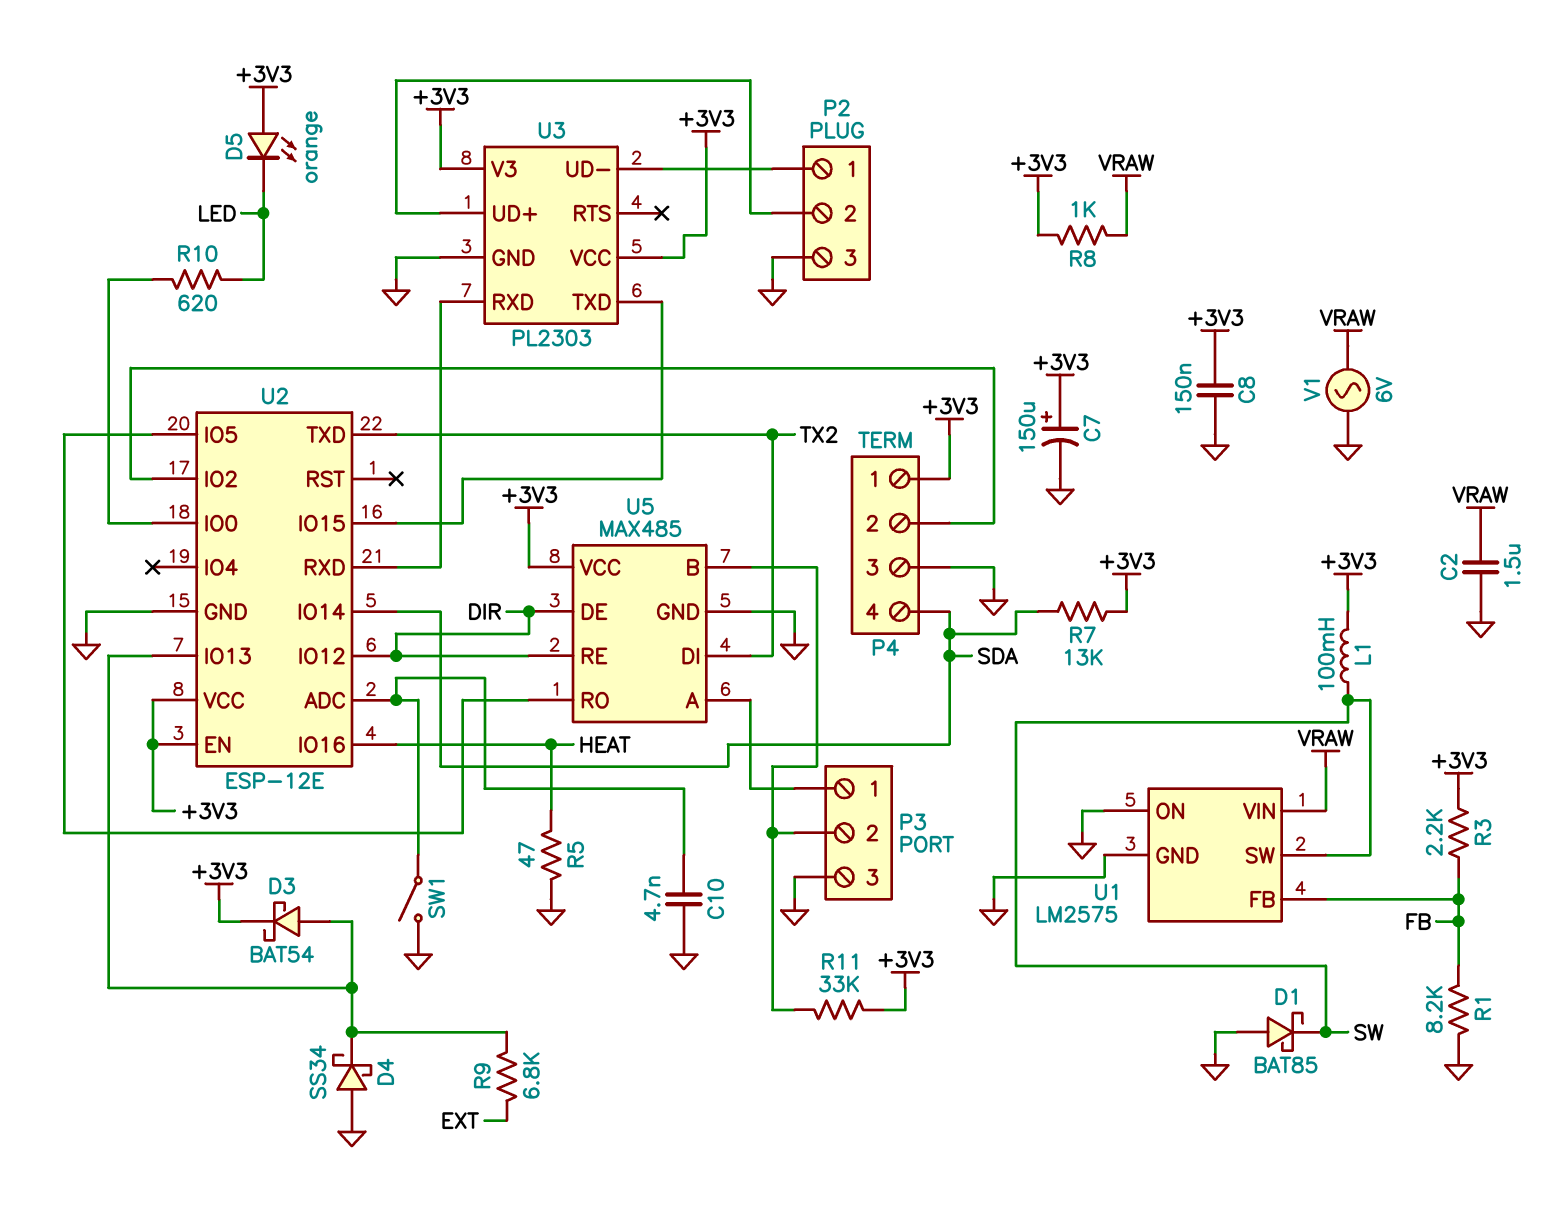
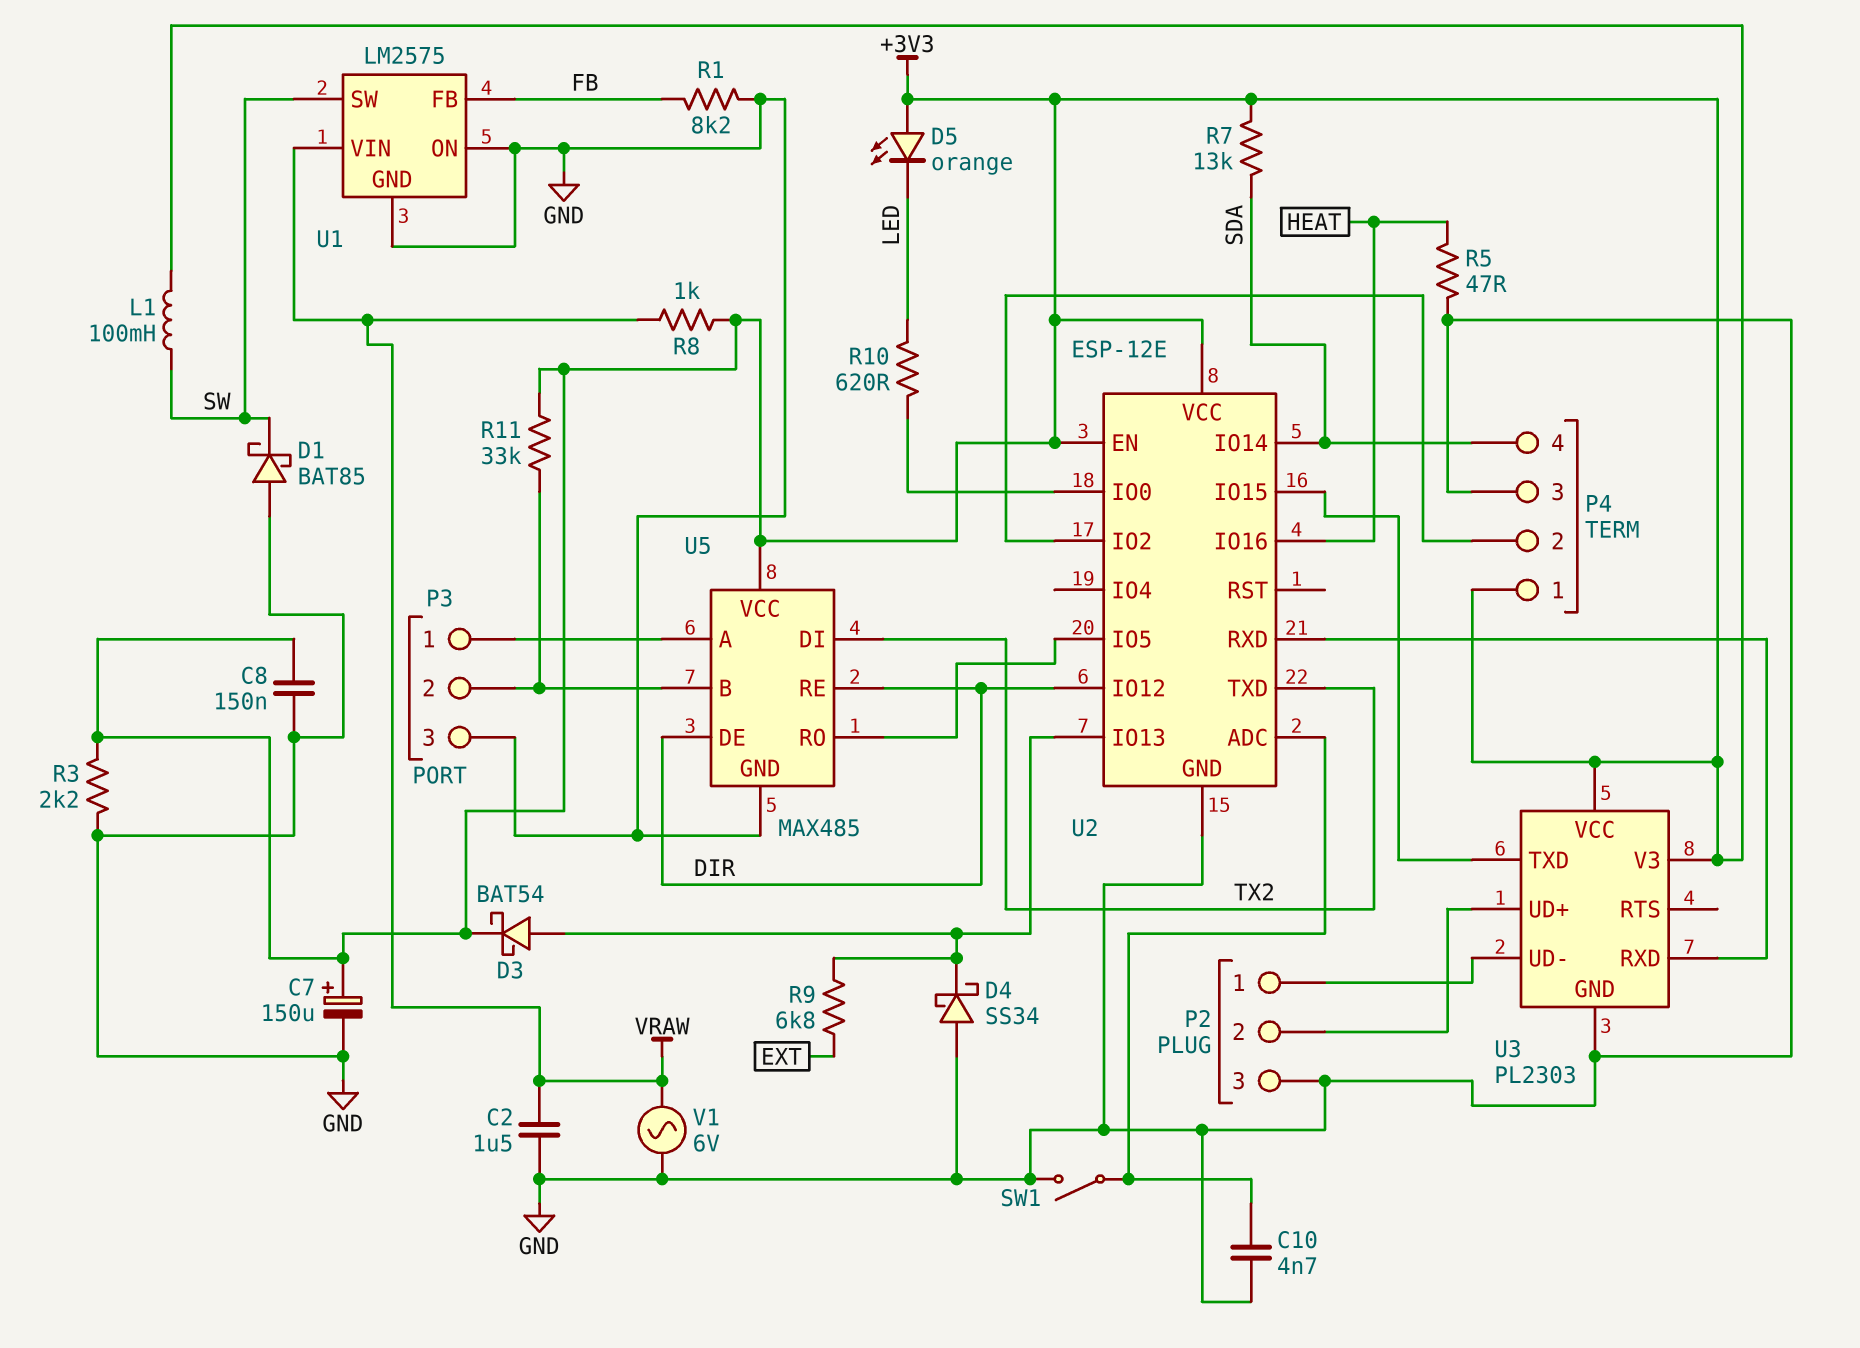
R3: 2.2k (+3V3, FB) -> 2.2k (+3V3, GND)

